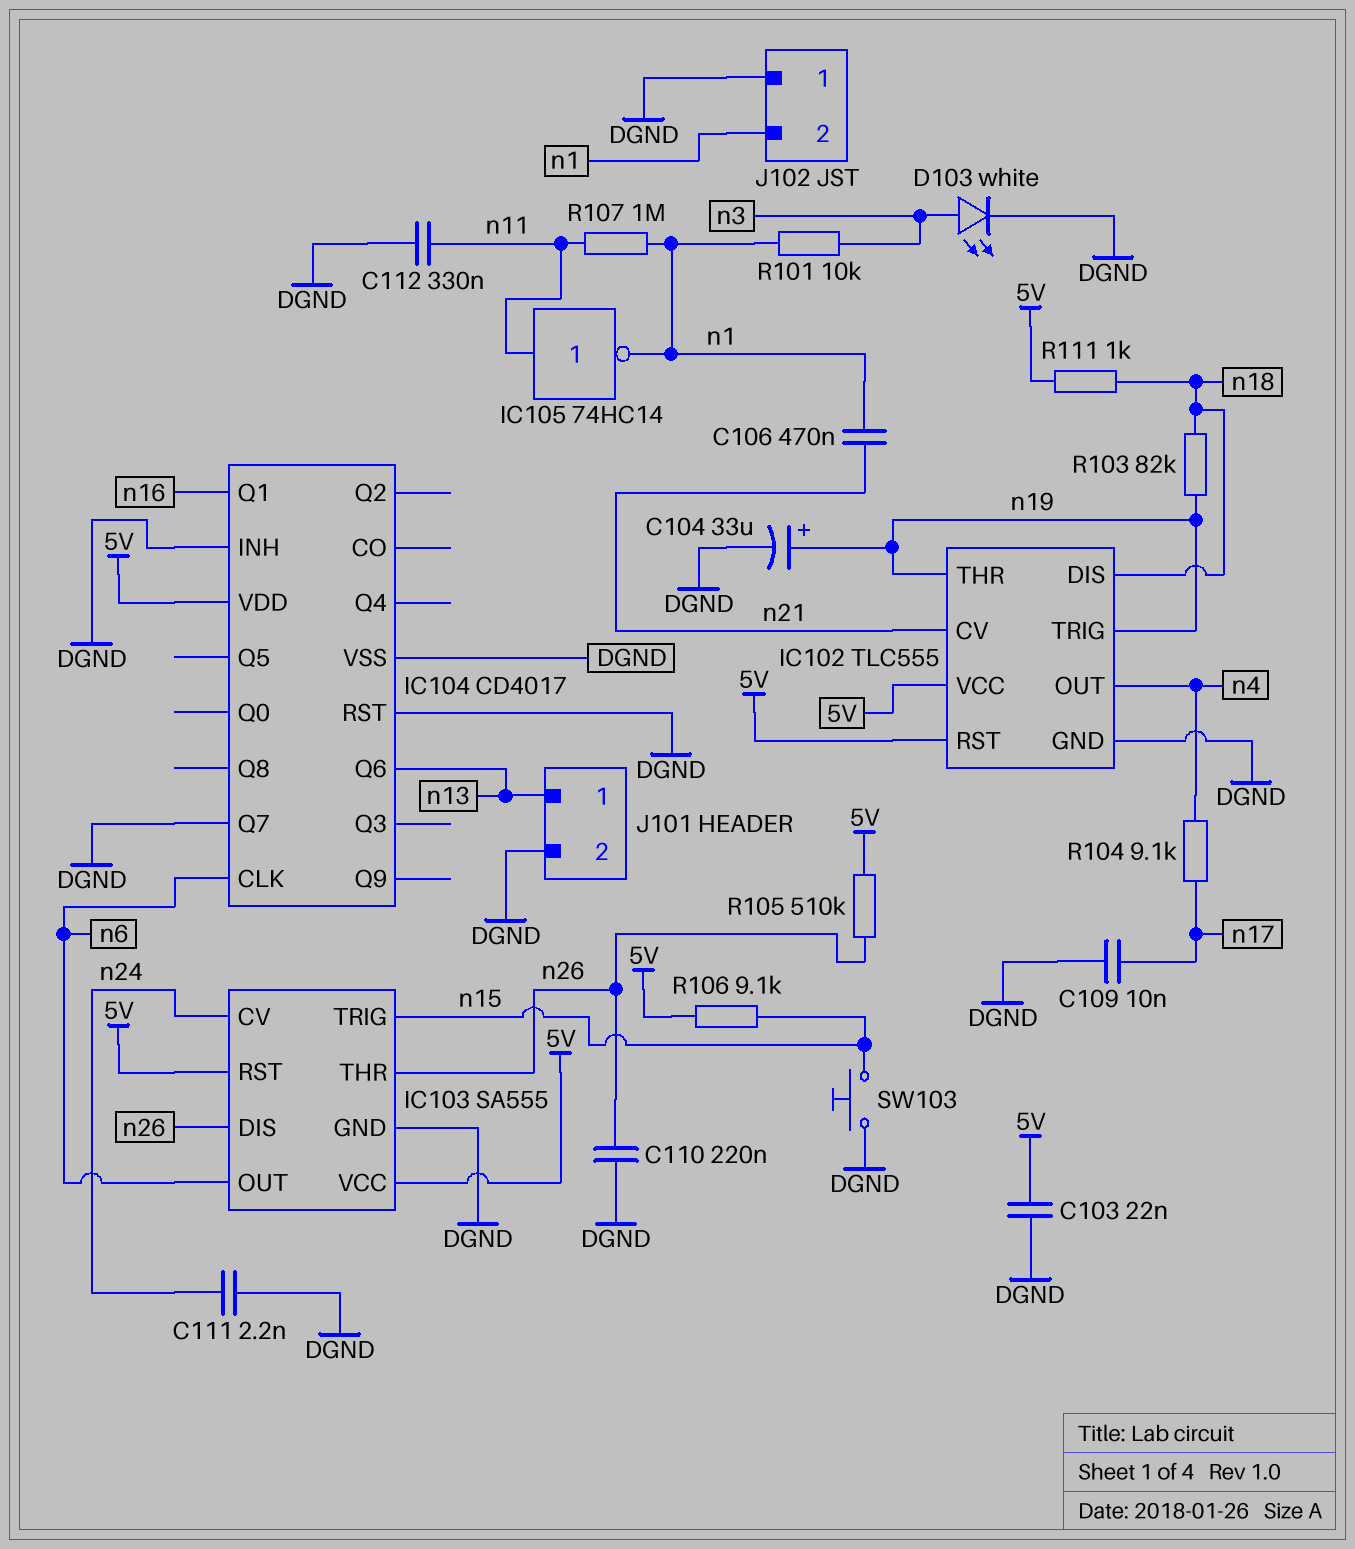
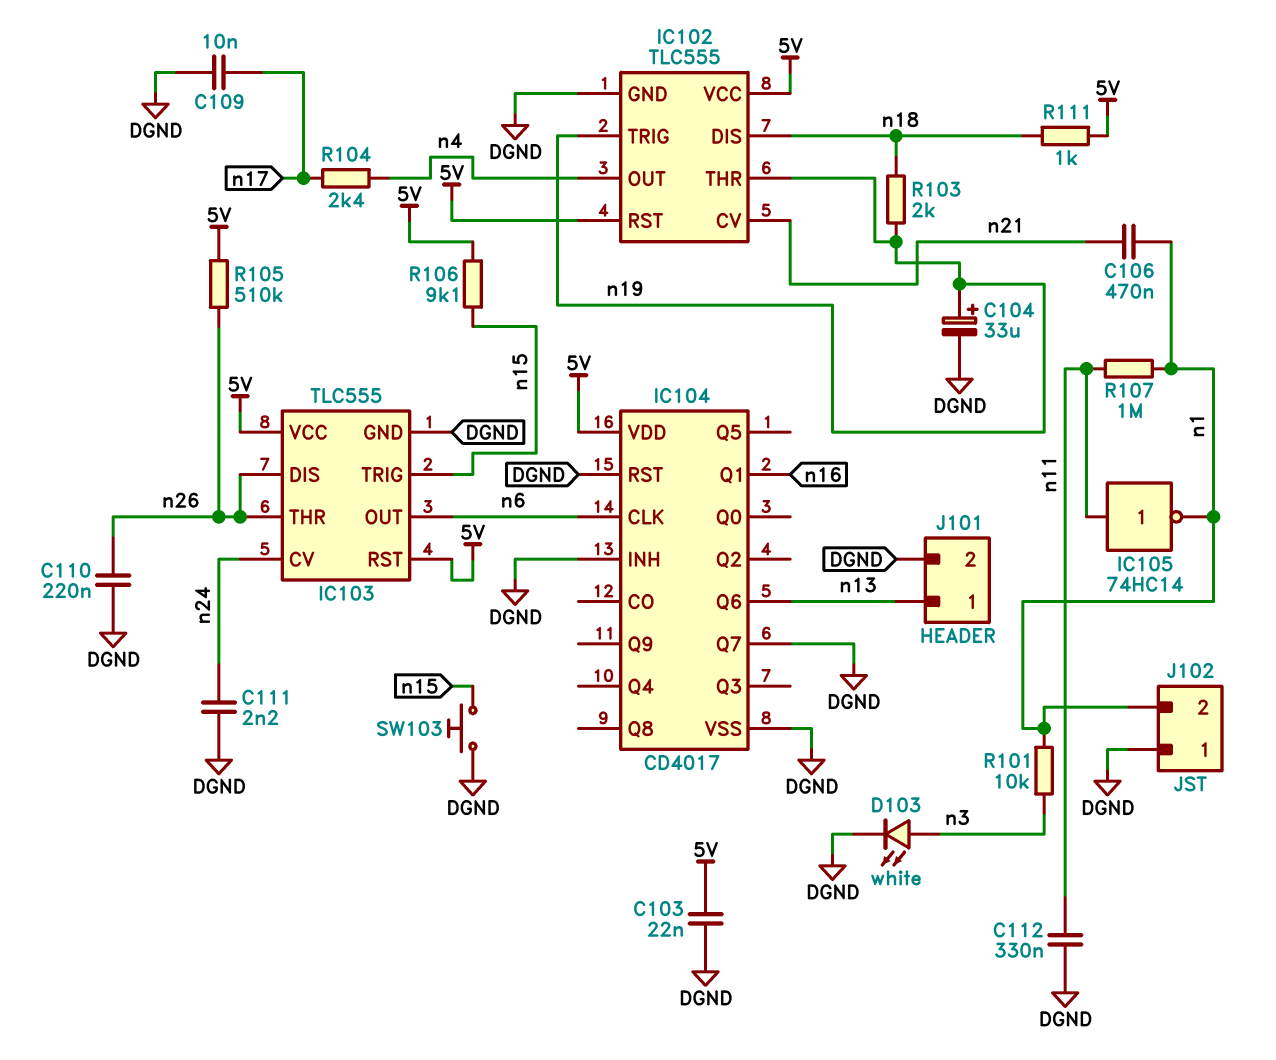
IC103: SA555 -> TLC555
R103: 82k (n18, n19) -> 2k (n18, n19)
R104: 9.1k (n4, n17) -> 2.4k (n4, n17)

